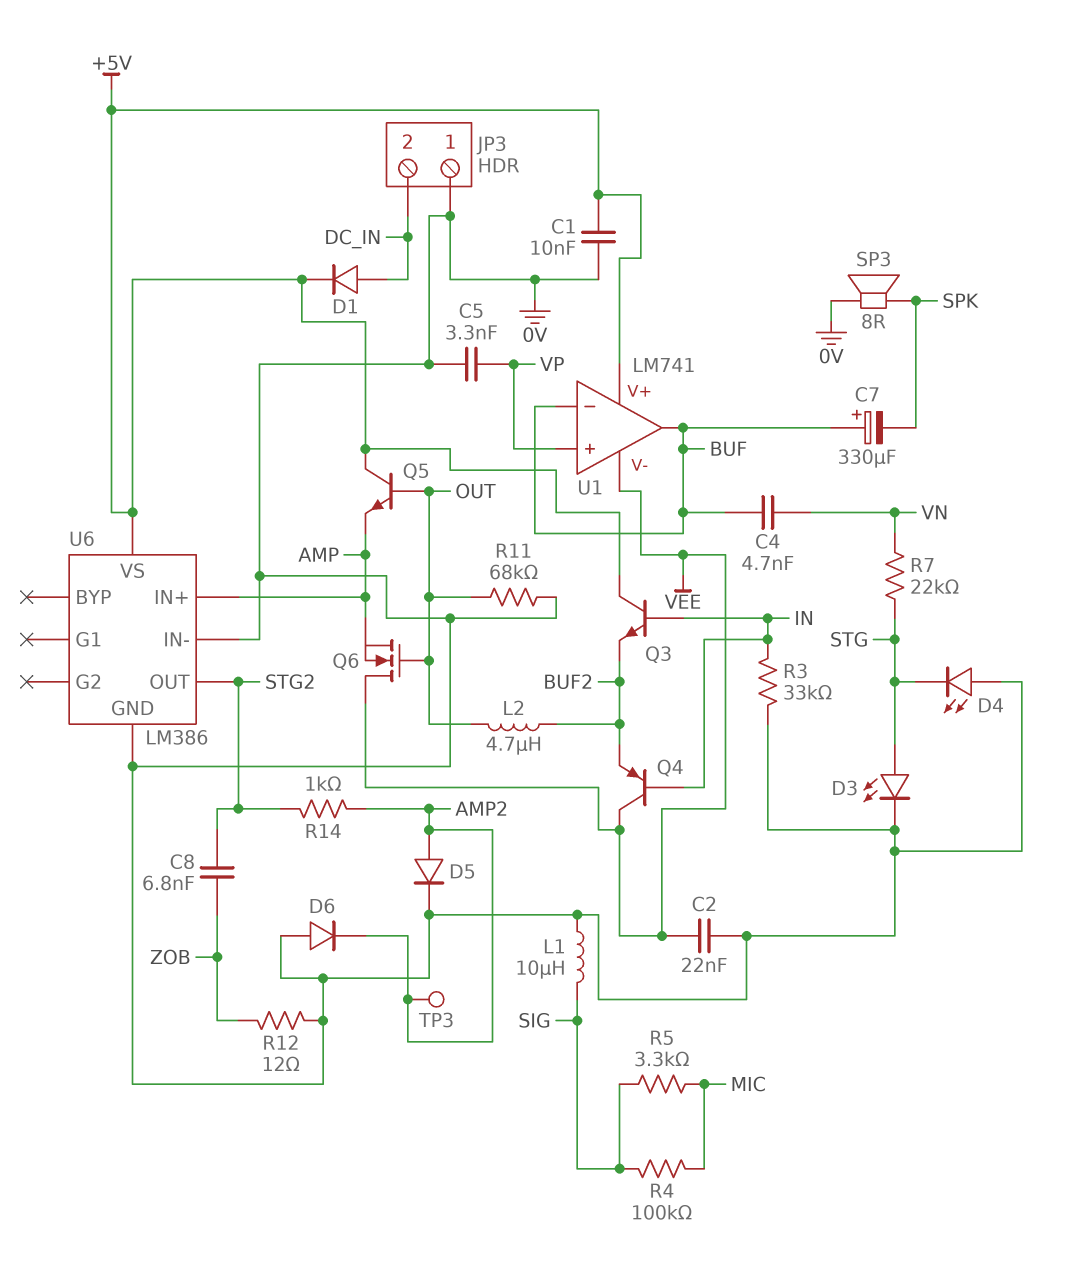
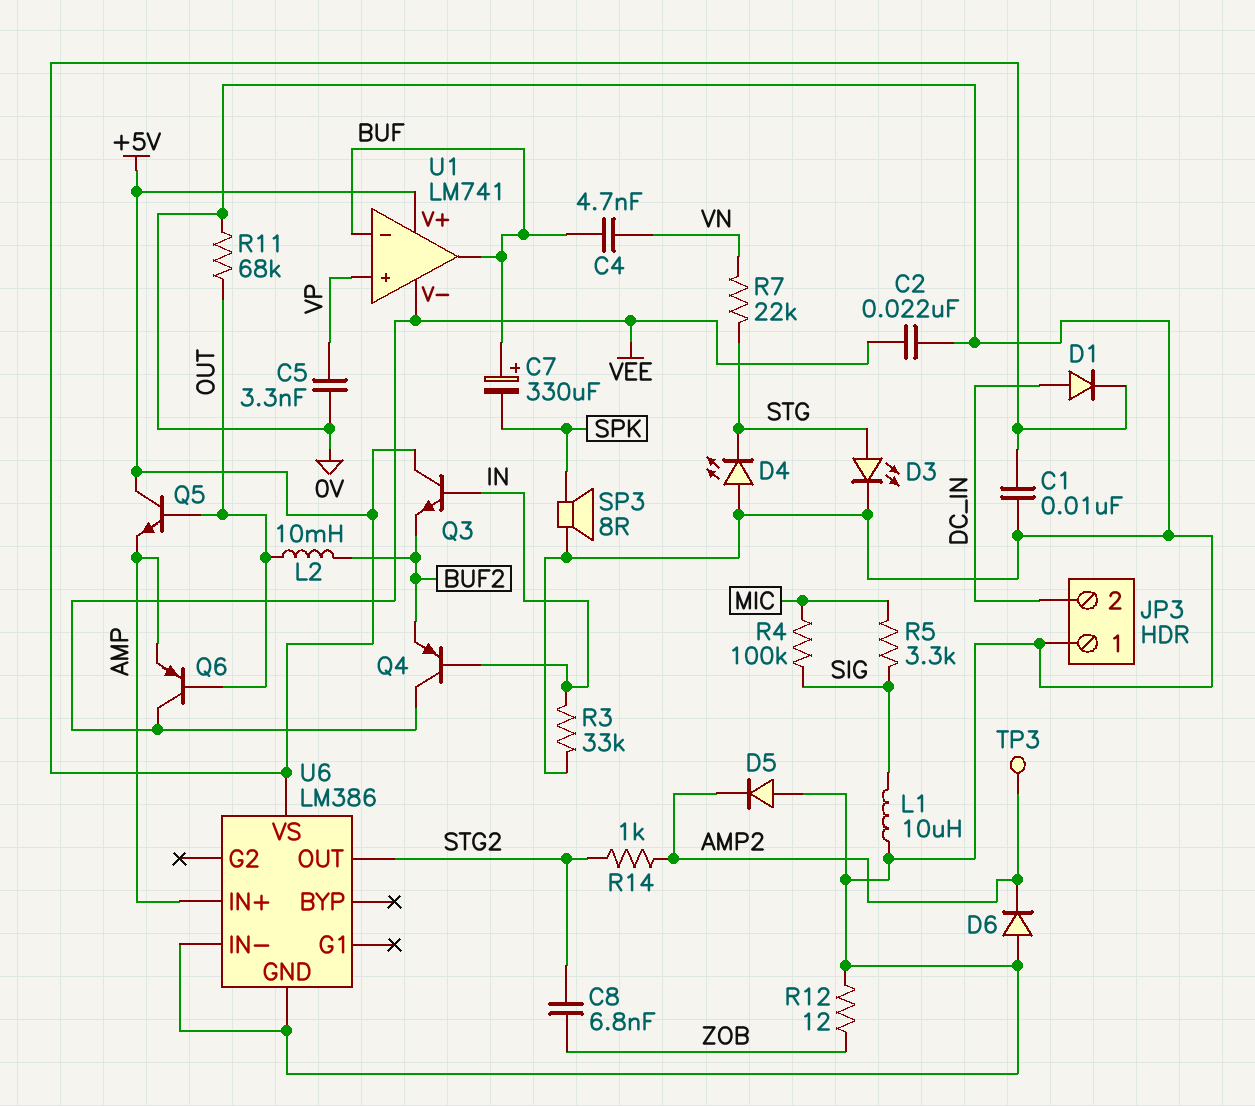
D5: diode (A AMP2, K 0V) -> diode (A 0V, K AMP2)
L2: 4.7uH (BUF2, OUT) -> 10mH (BUF2, OUT)
Q6: NMOS (G OUT, D VEE, S AMP) -> PNP (B OUT, C VEE, E AMP)

